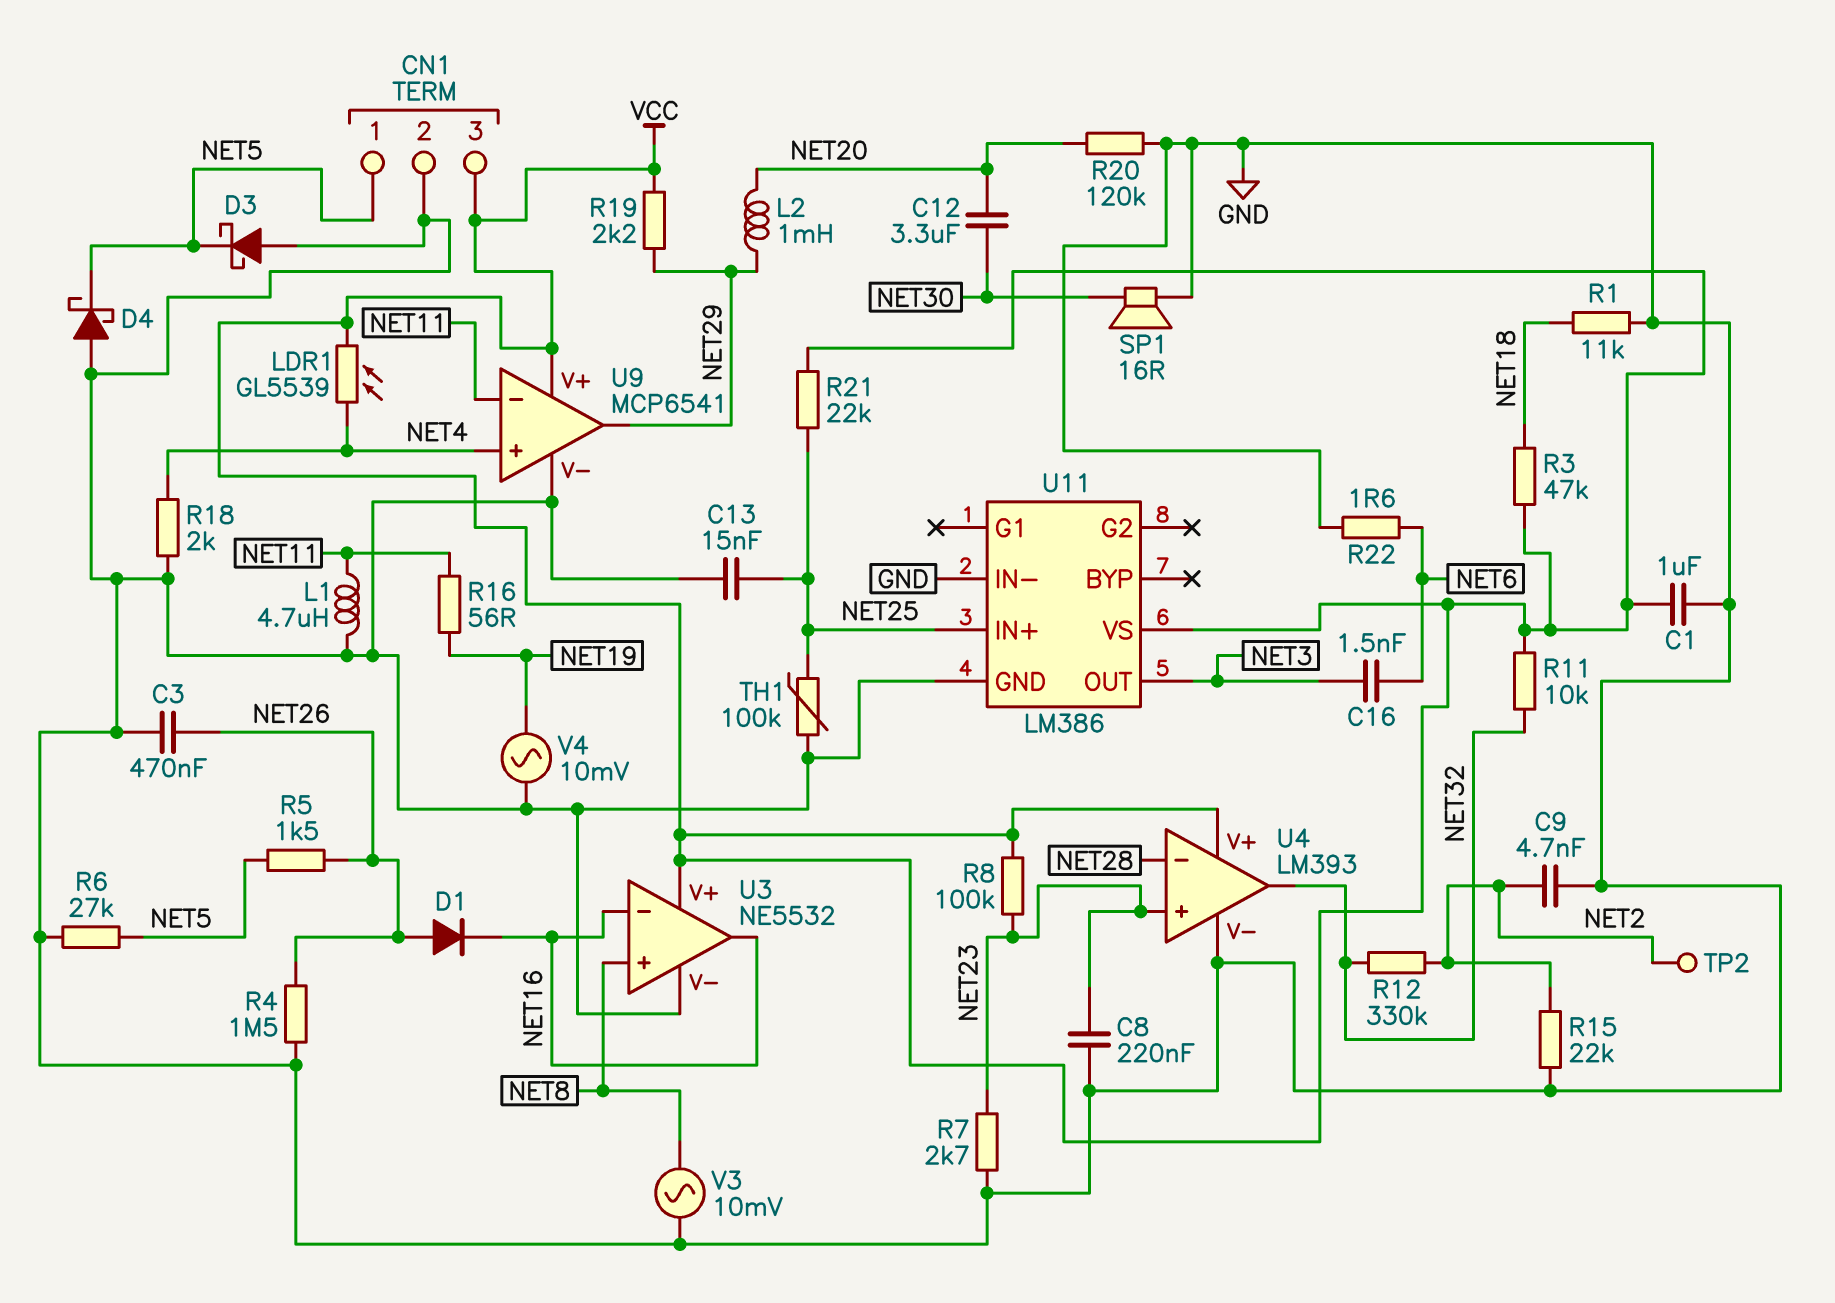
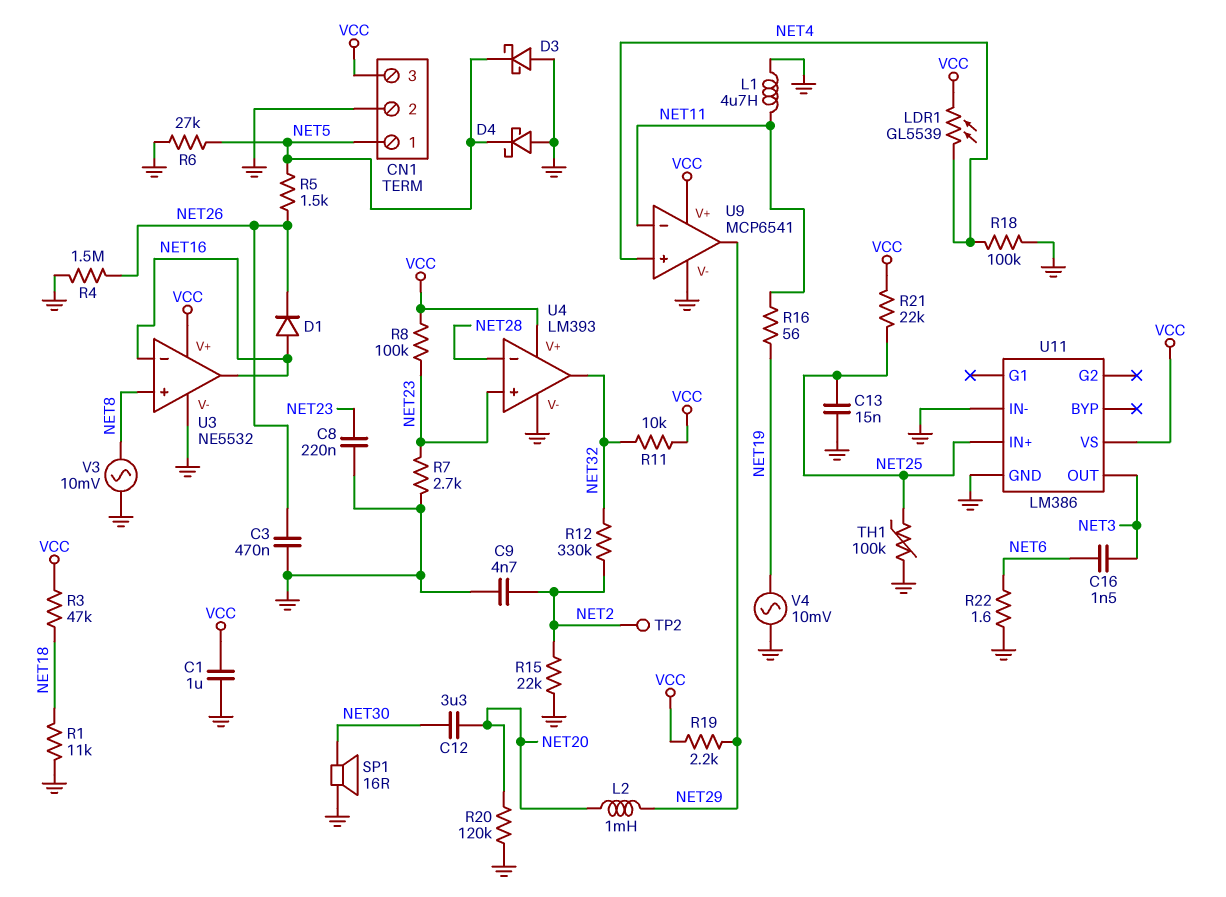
D1: diode (A NET26, K NET16) -> diode (A NET16, K NET26)
R18: 2k (GND, NET4) -> 100k (GND, NET4)

